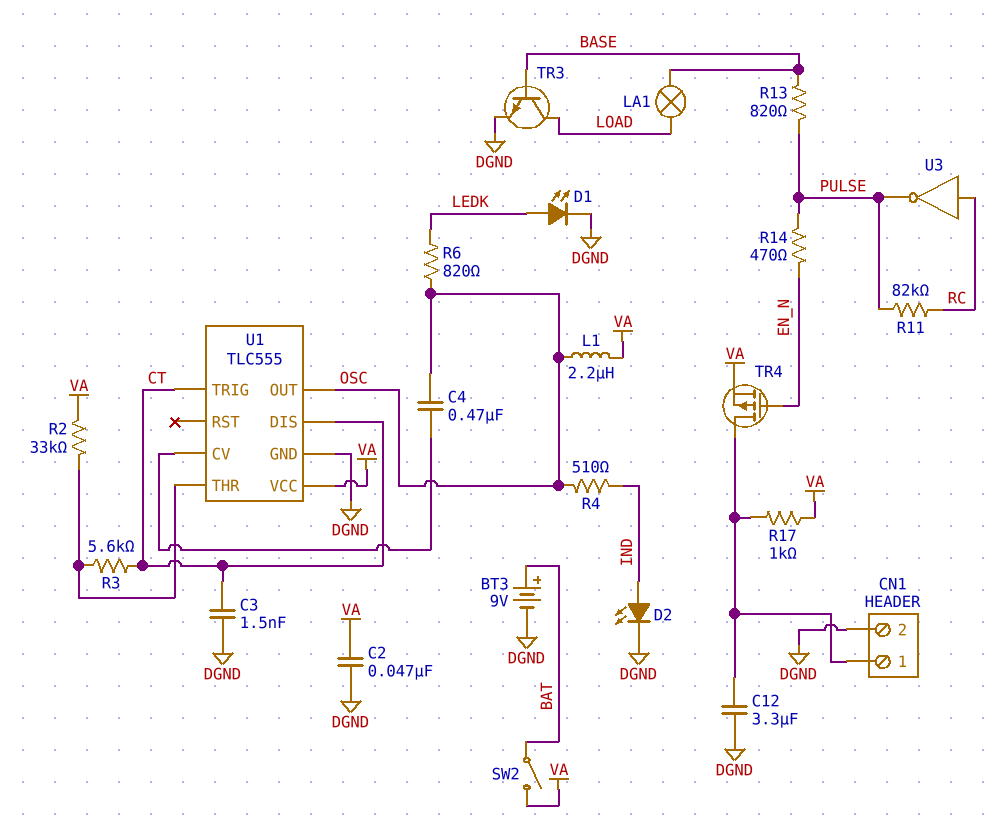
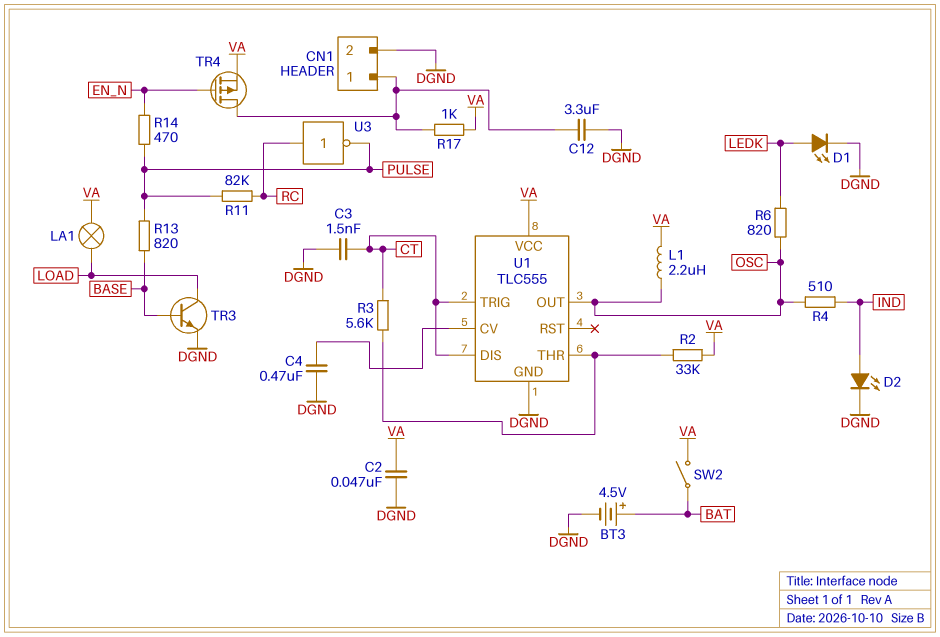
BT3: 9V (plus BAT, minus DGND) -> 4.5V (plus BAT, minus DGND)
C4: 470nF (OSC, U1/CV) -> 470nF (DGND, U1/CV)
LA1: lamp (BASE, LOAD) -> lamp (LOAD, VA)

